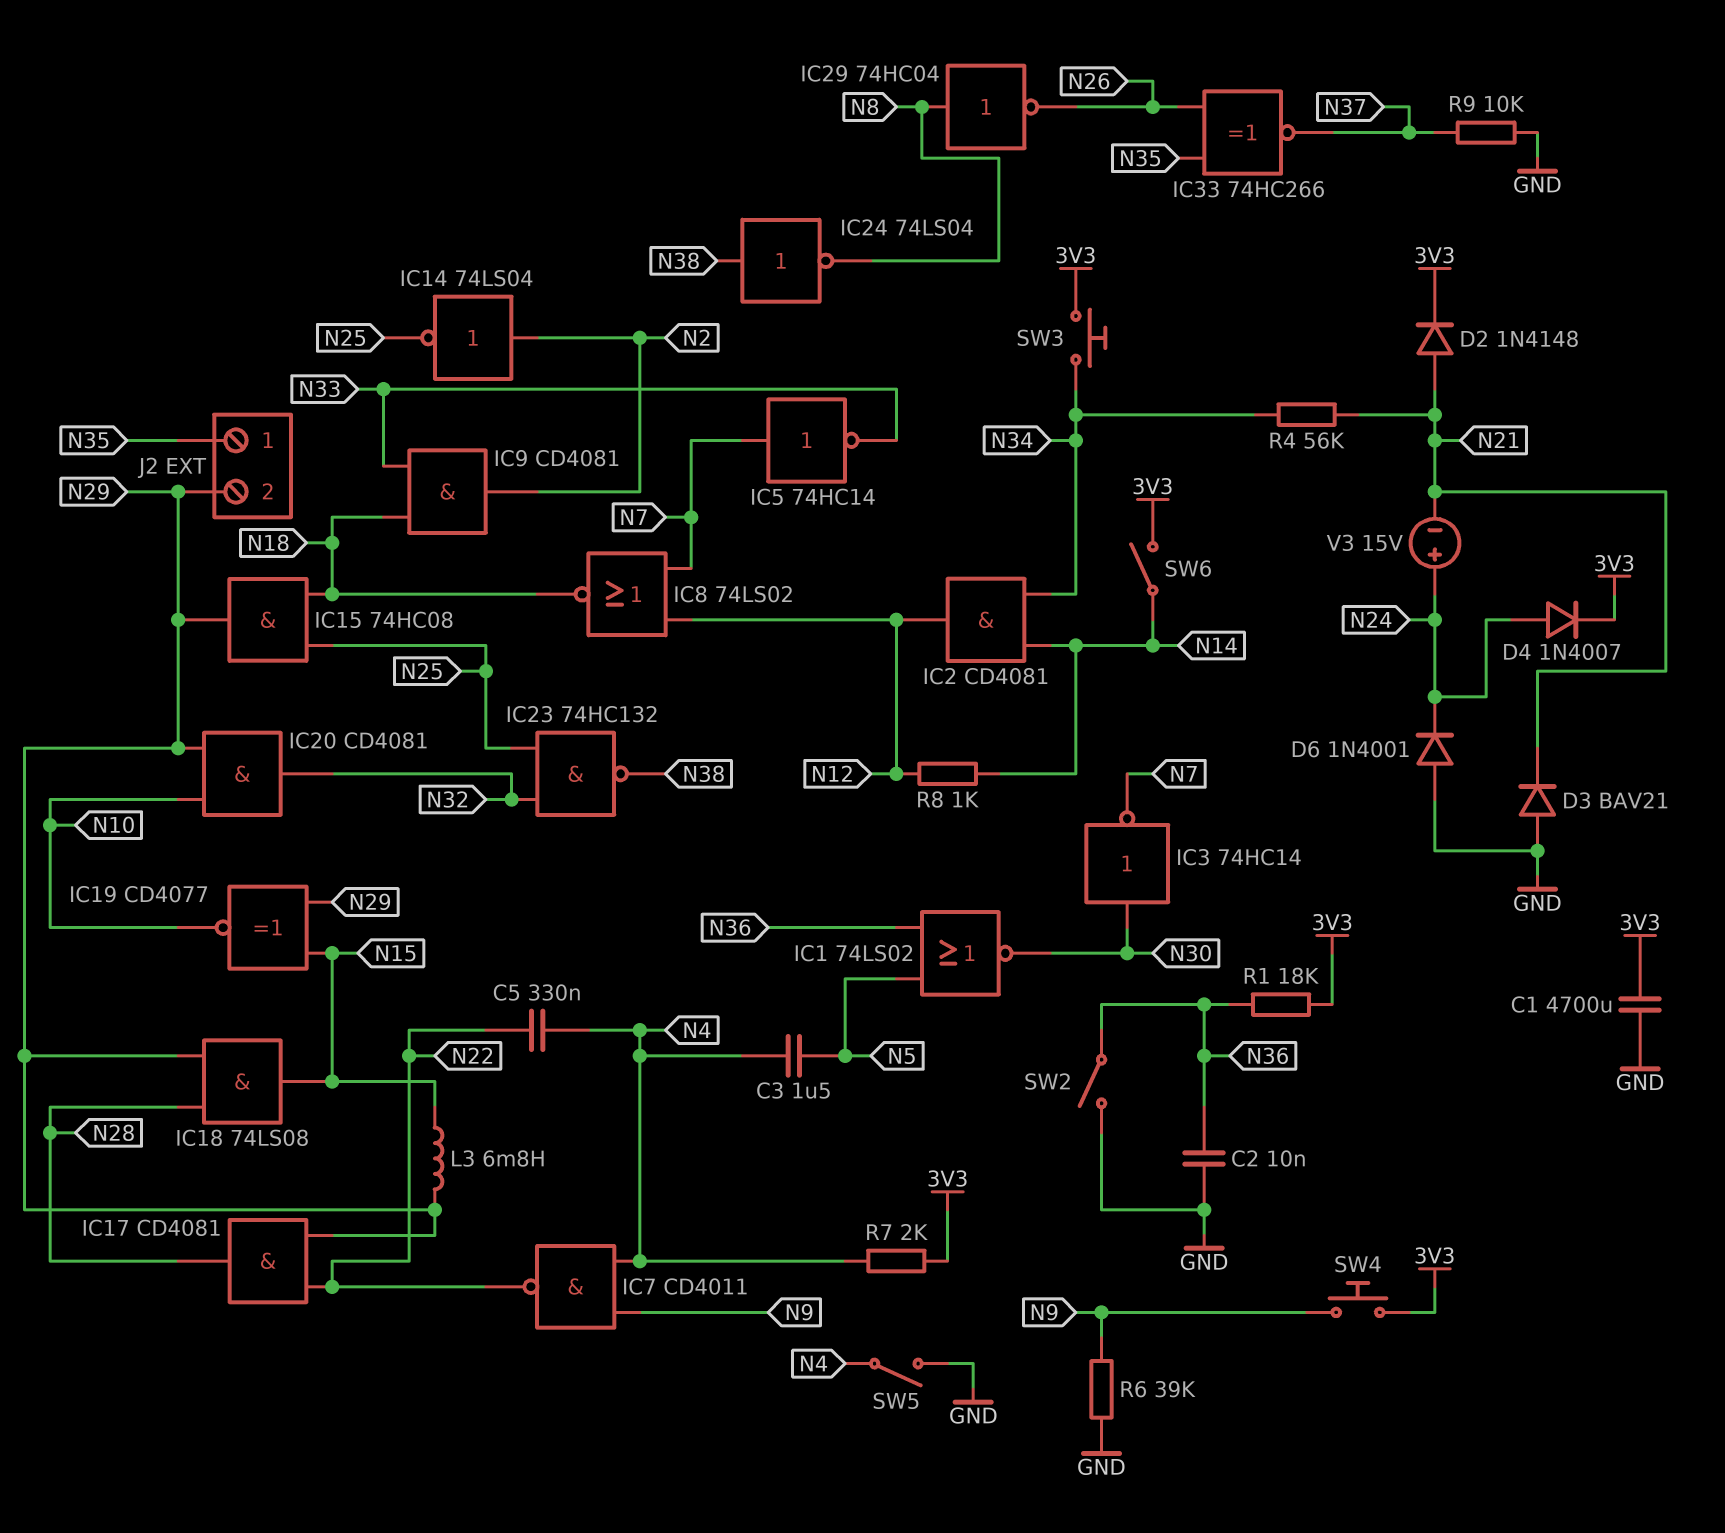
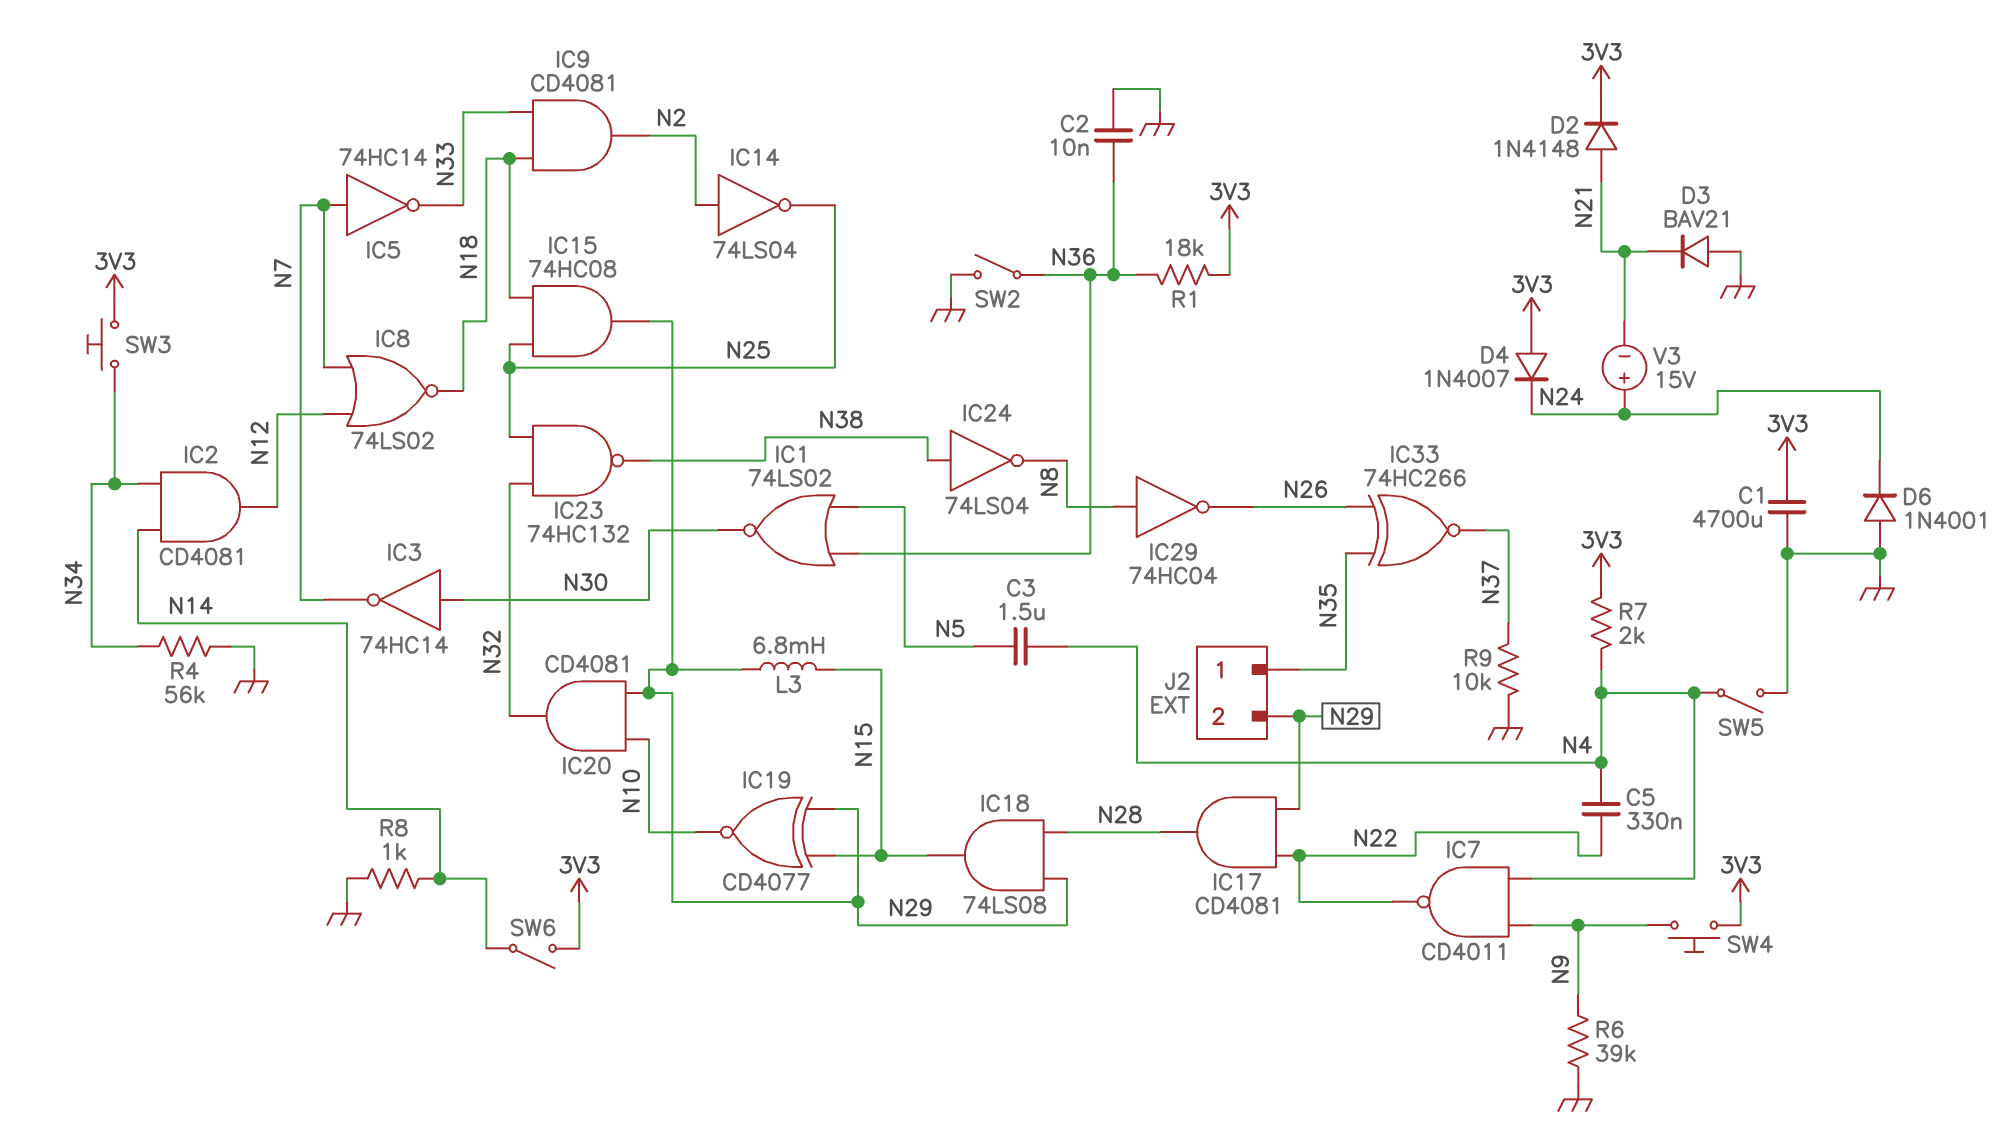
D4: diode 1N4007 (A N24, K 3V3) -> diode 1N4007 (A 3V3, K N24)
R4: 56k (N21, N34) -> 56k (GND, N34)
R8: 1k (N12, N14) -> 1k (GND, N14)

